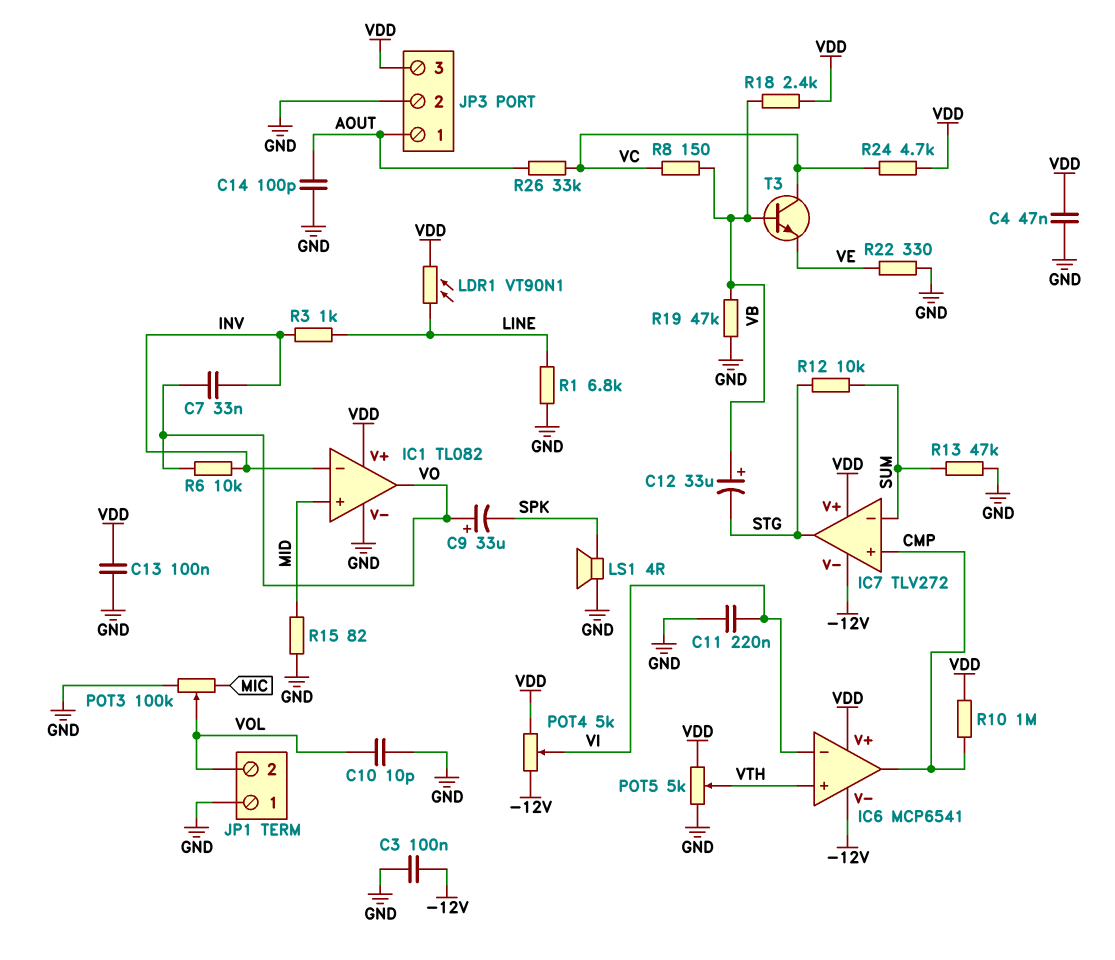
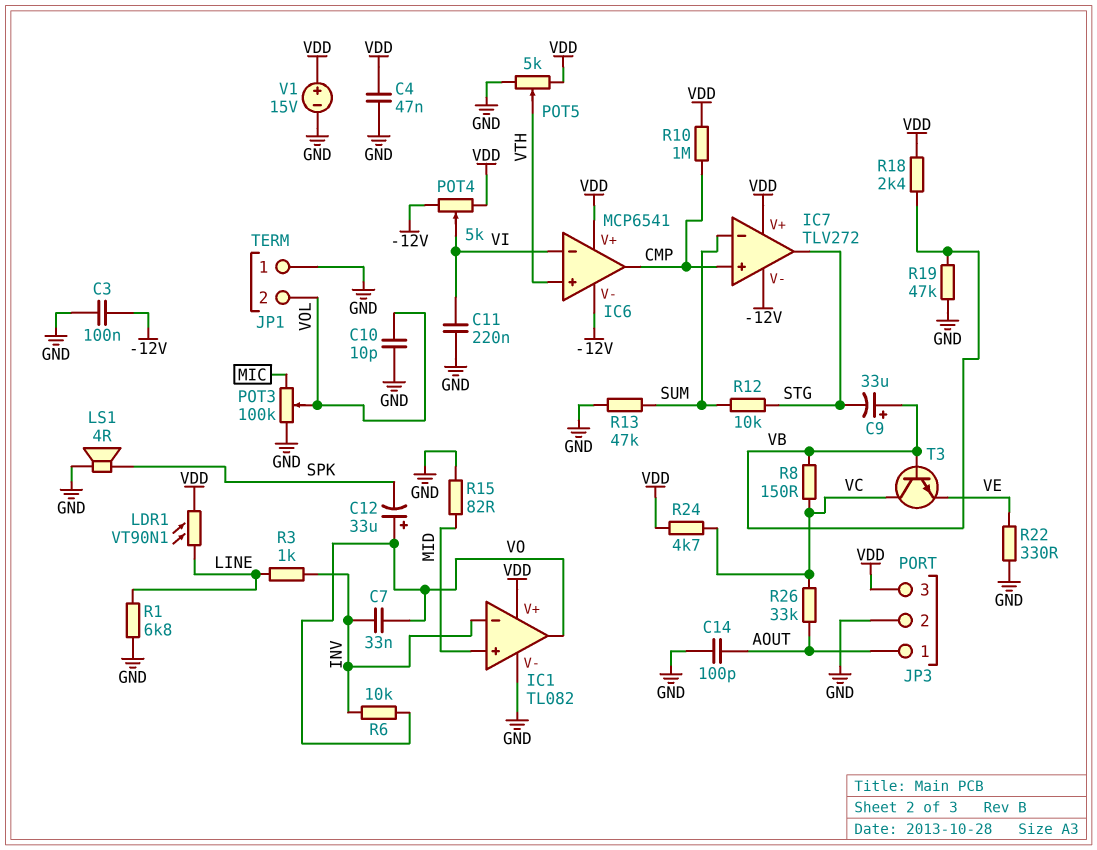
C9: 33uF (plus VO, minus SPK) -> 33uF (plus VB, minus STG)
C12: 33uF (plus VB, minus STG) -> 33uF (plus VO, minus SPK)
C13: 100nF (GND, VDD) -> none
V1: none -> 15V (plus VDD, minus GND)

